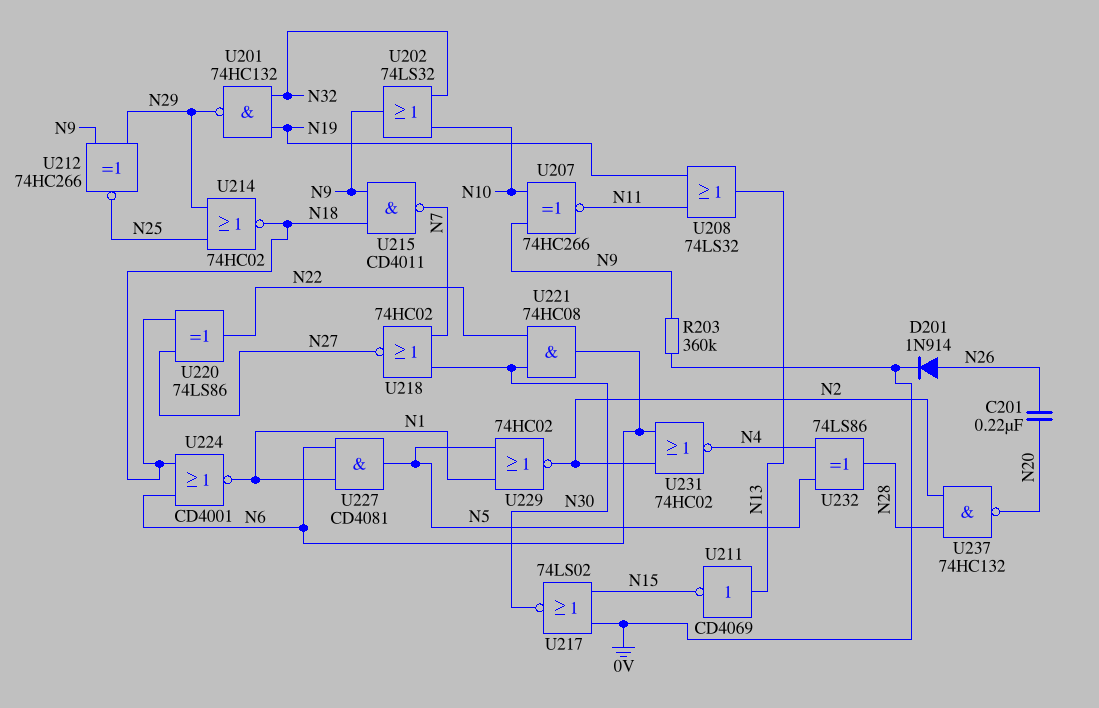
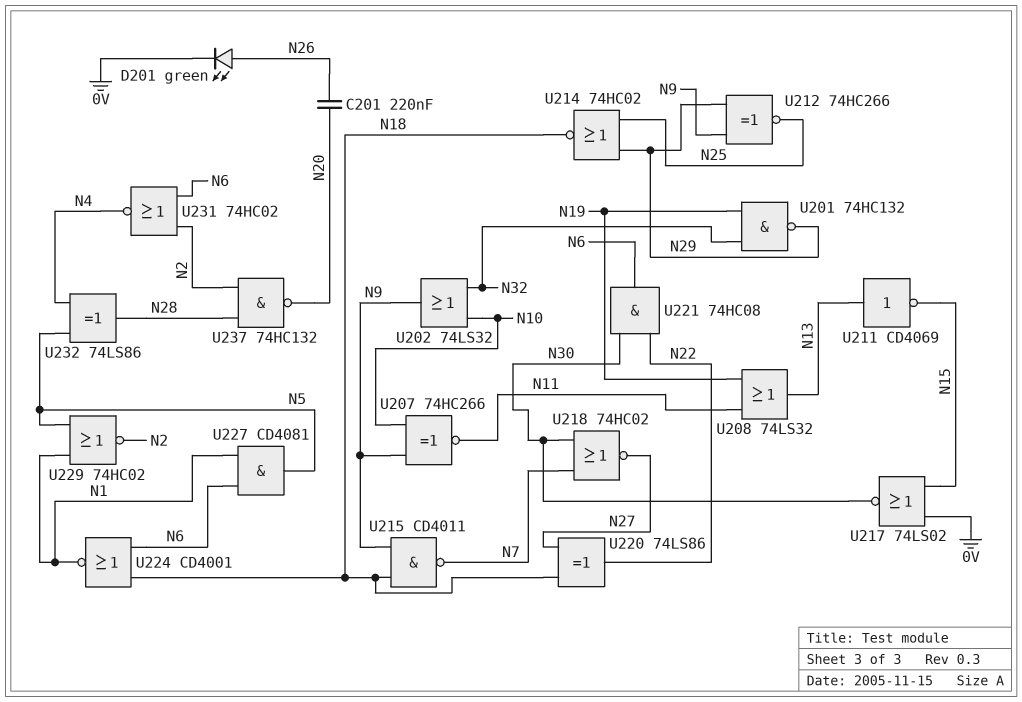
D201: diode 1N914 (A N26, K 0V) -> LED green (A N26, K 0V)
R203: 360k (0V, N9) -> none

